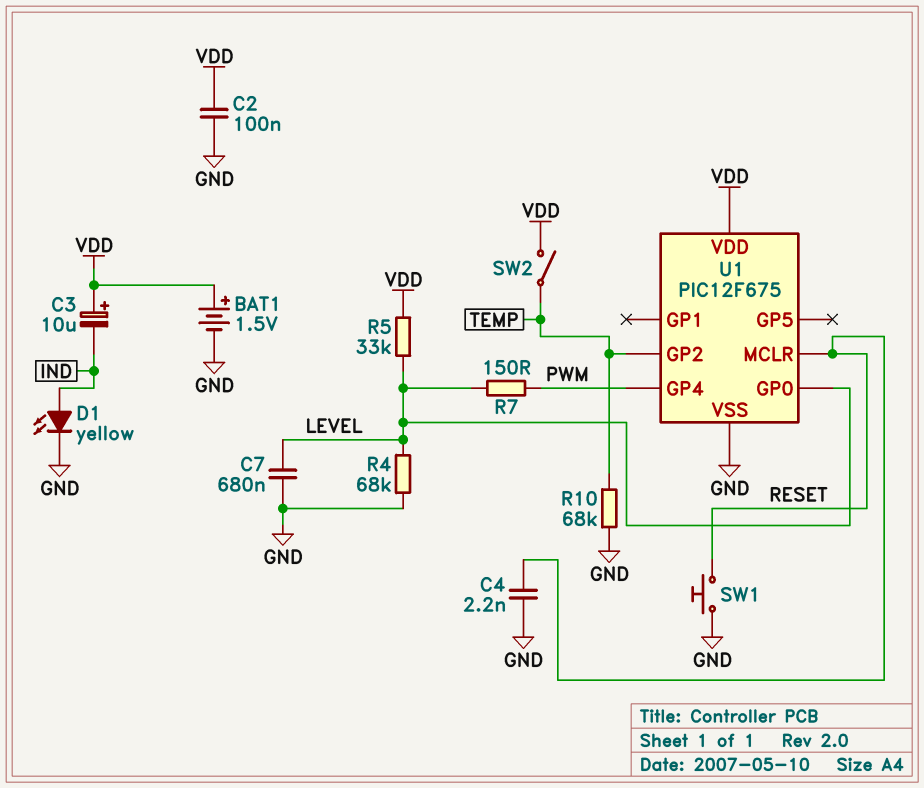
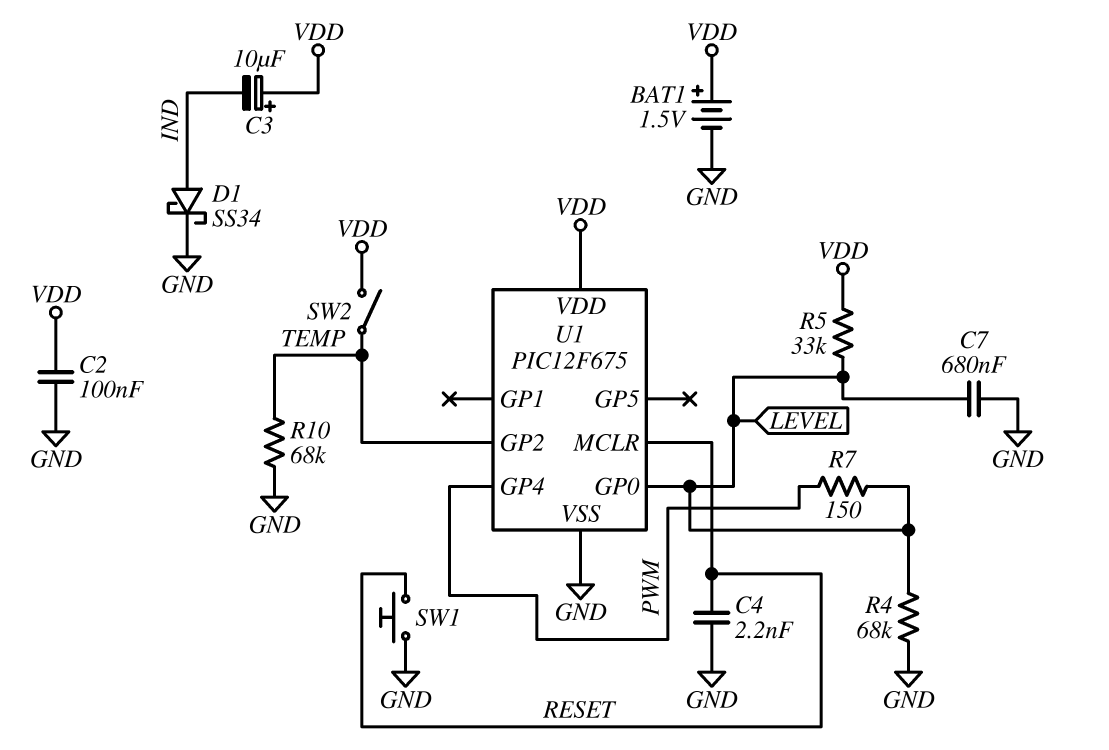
D1: LED yellow (A IND, K GND) -> schottky SS34 (A IND, K GND)

